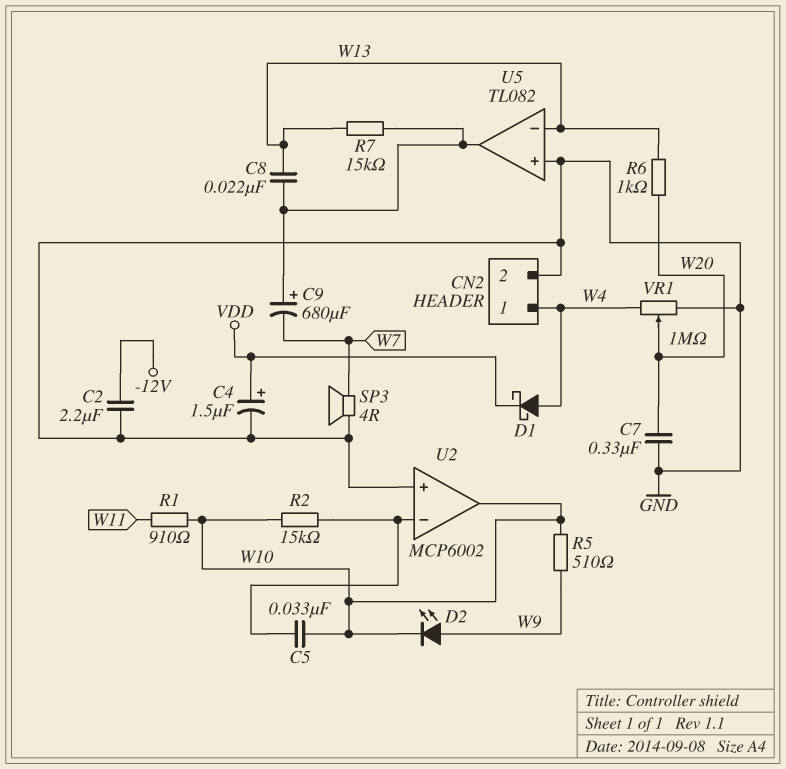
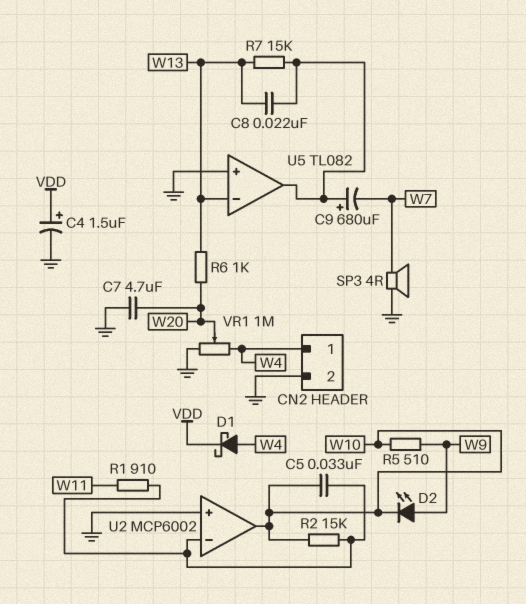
C2: 2.2uF (-12V, GND) -> none
C7: 330nF (GND, W20) -> 4.7uF (GND, W20)
R1: 910 (W10, W11) -> 910 (U2/in-, W11)

